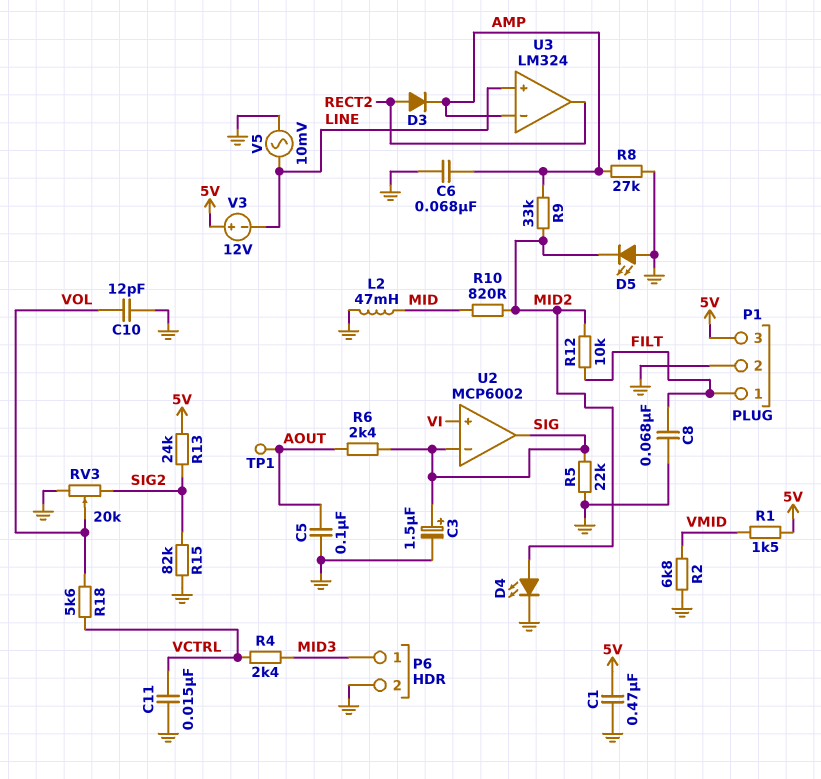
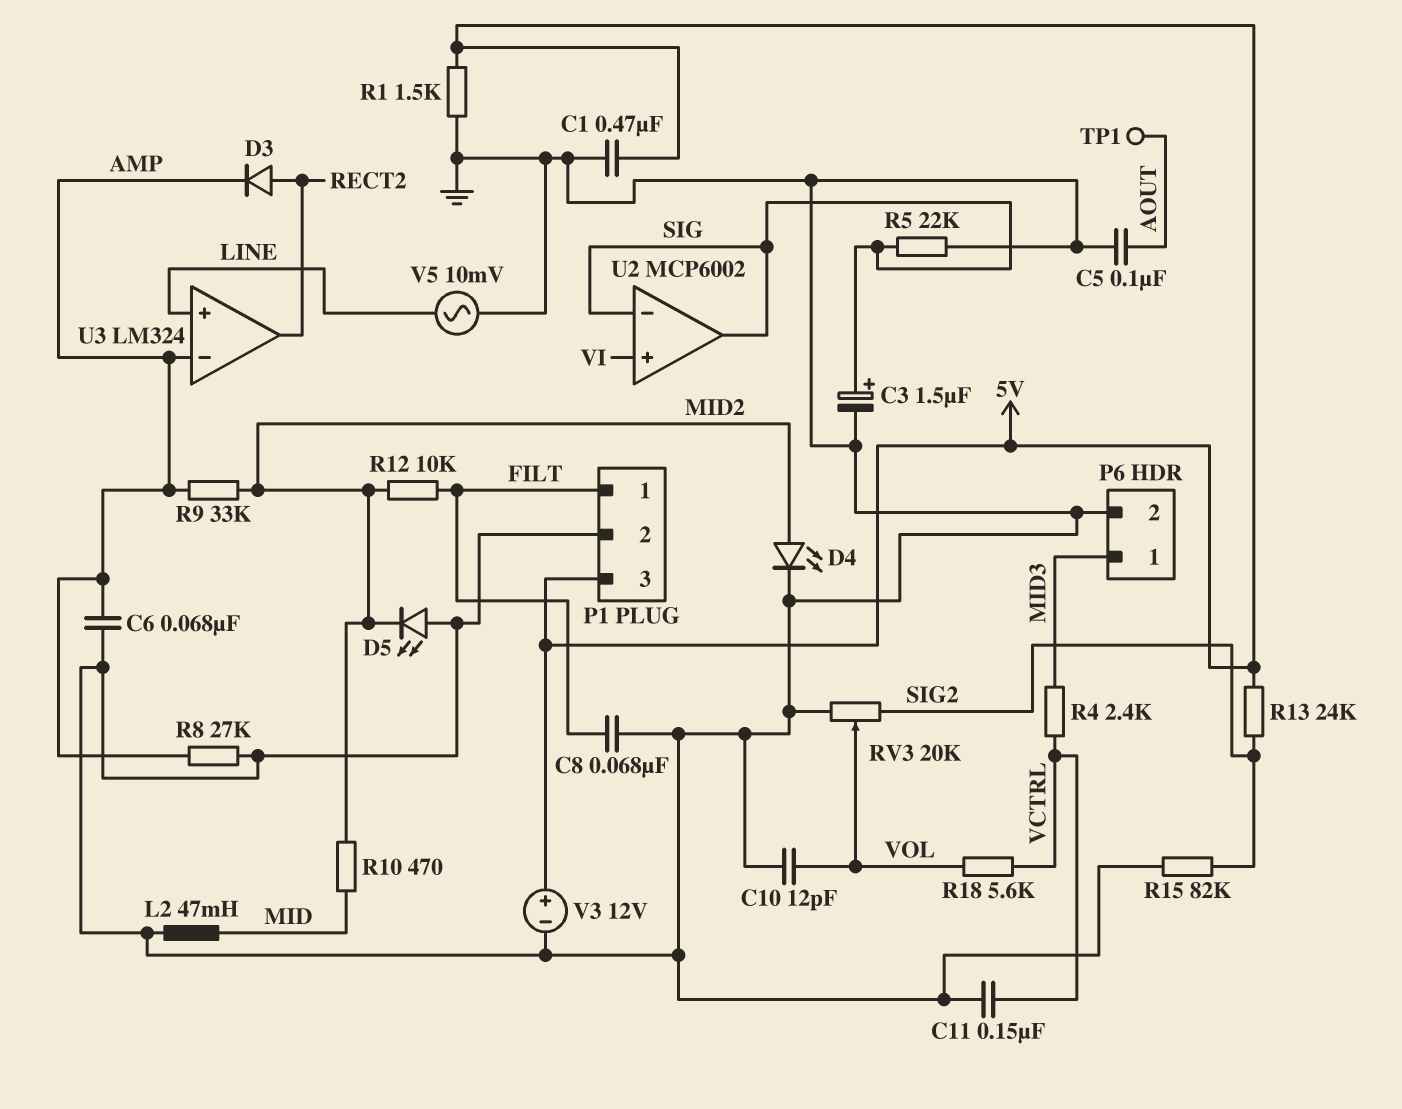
C11: 15nF (GND, VCTRL) -> 150nF (GND, VCTRL)
R1: 1.5k (5V, VMID) -> 1.5k (5V, GND)
R2: 6.8k (GND, VMID) -> none
R6: 2.4k (AOUT, SIG) -> none
R10: 820 (MID, MID2) -> 470 (MID, MID2)
V3: 12V (plus 5V, minus LINE) -> 12V (plus 5V, minus GND)

